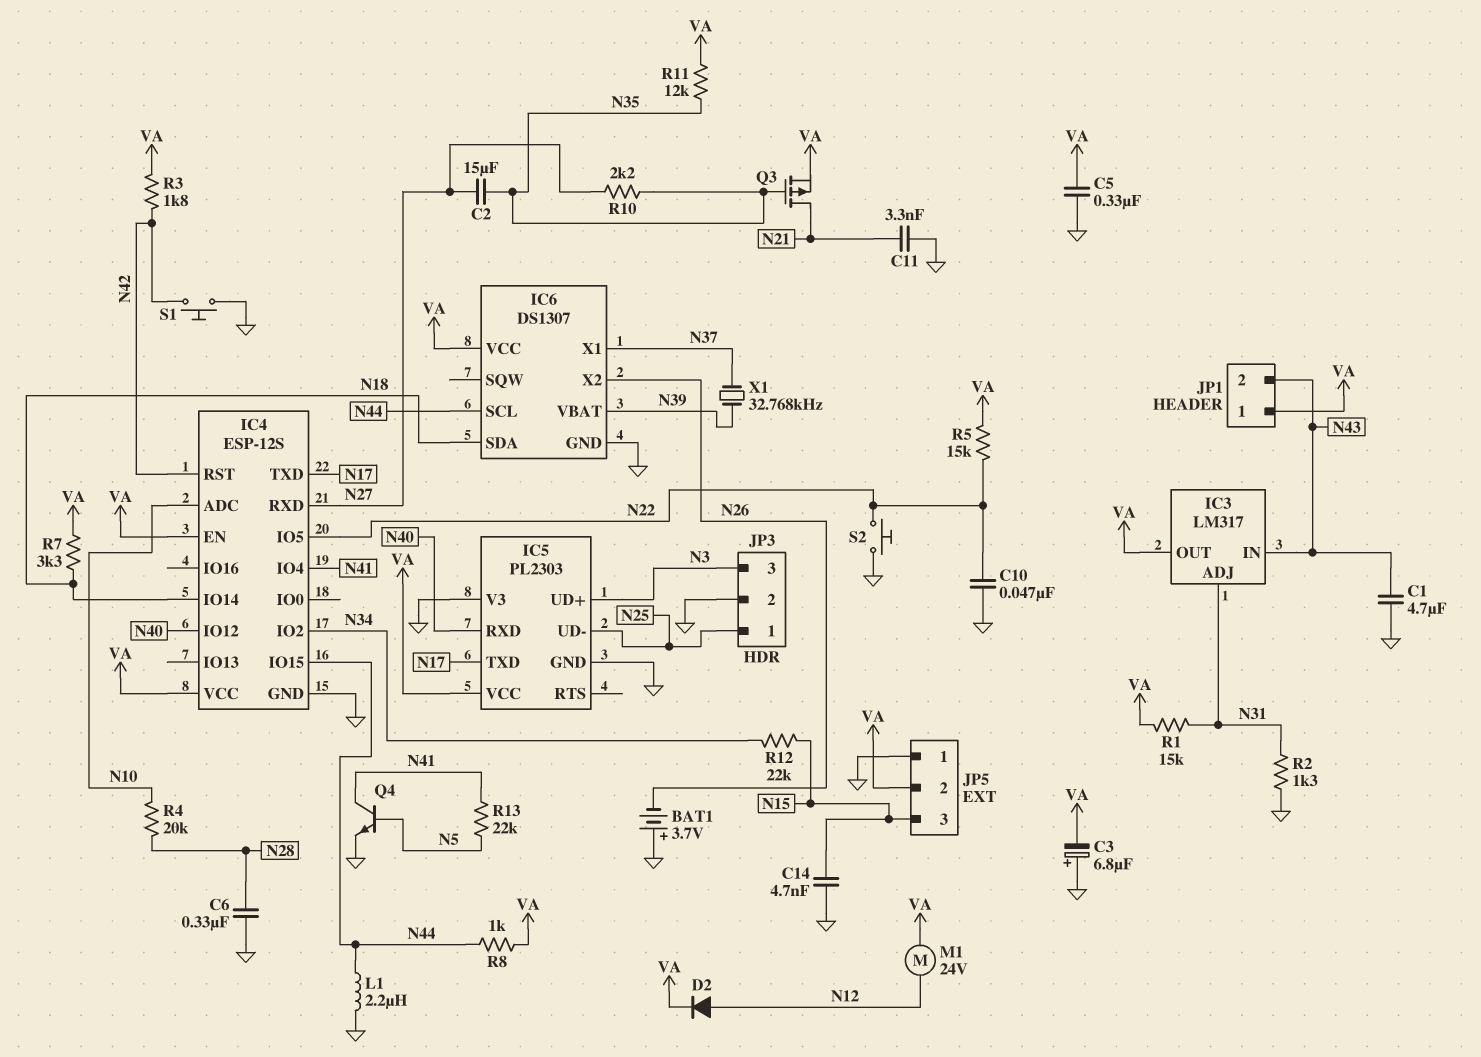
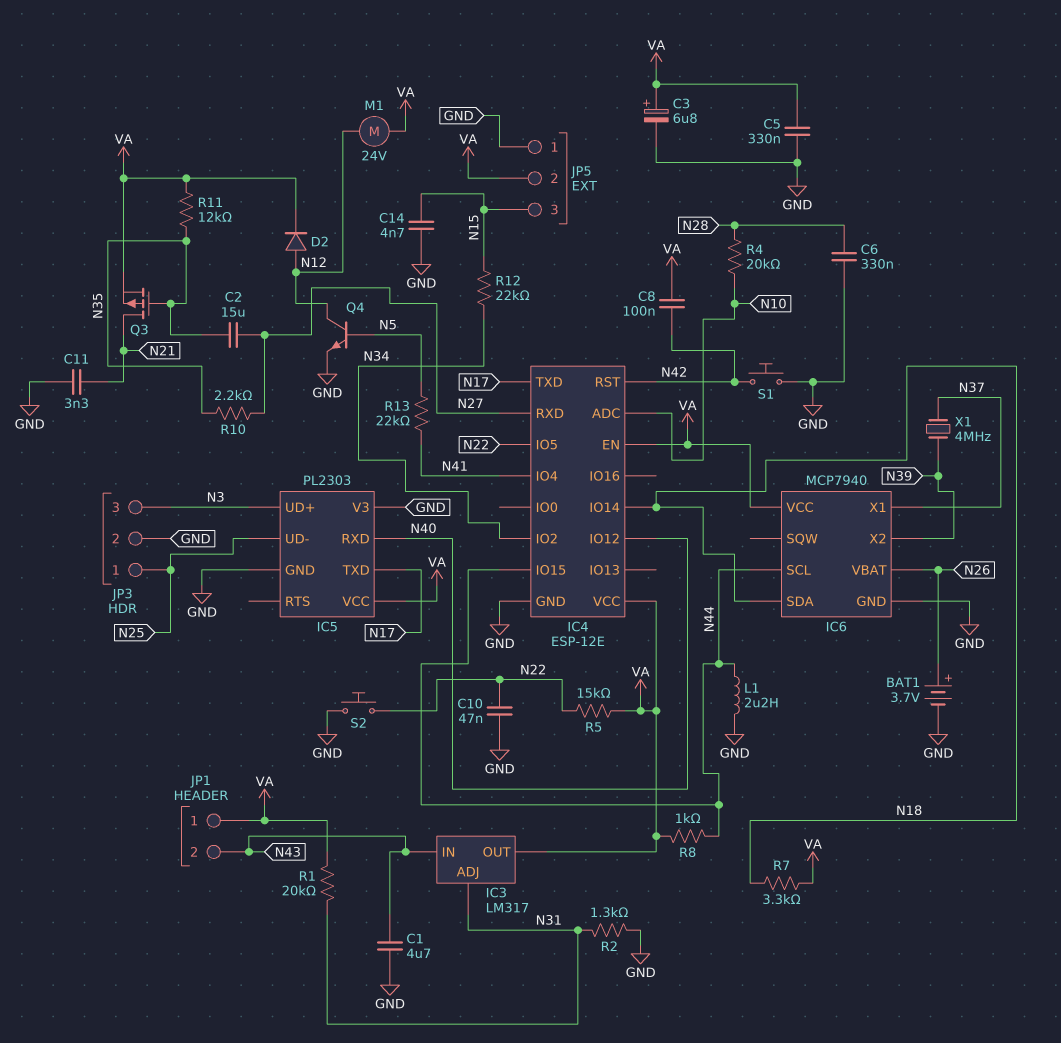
BAT1: 3.7V (plus GND, minus N26) -> 3.7V (plus N26, minus GND)
C3: 6.8uF (plus GND, minus VA) -> 6.8uF (plus VA, minus GND)
C8: none -> 100nF (N42, VA)
IC4: ESP-12S -> ESP-12E
IC6: DS1307 -> MCP7940
IC6 pin VBAT: N39 -> N26
IC6 pin X2: N26 -> N39
Q4: NPN (B N5, C N41, E GND) -> NPN (B N5, C N12, E GND)
R1: 15k (N31, VA) -> 20k (N31, VA)
R3: 1.8k (N42, VA) -> none
X1: 32.768kHz (N37, N39) -> 4MHz (N37, N39)

